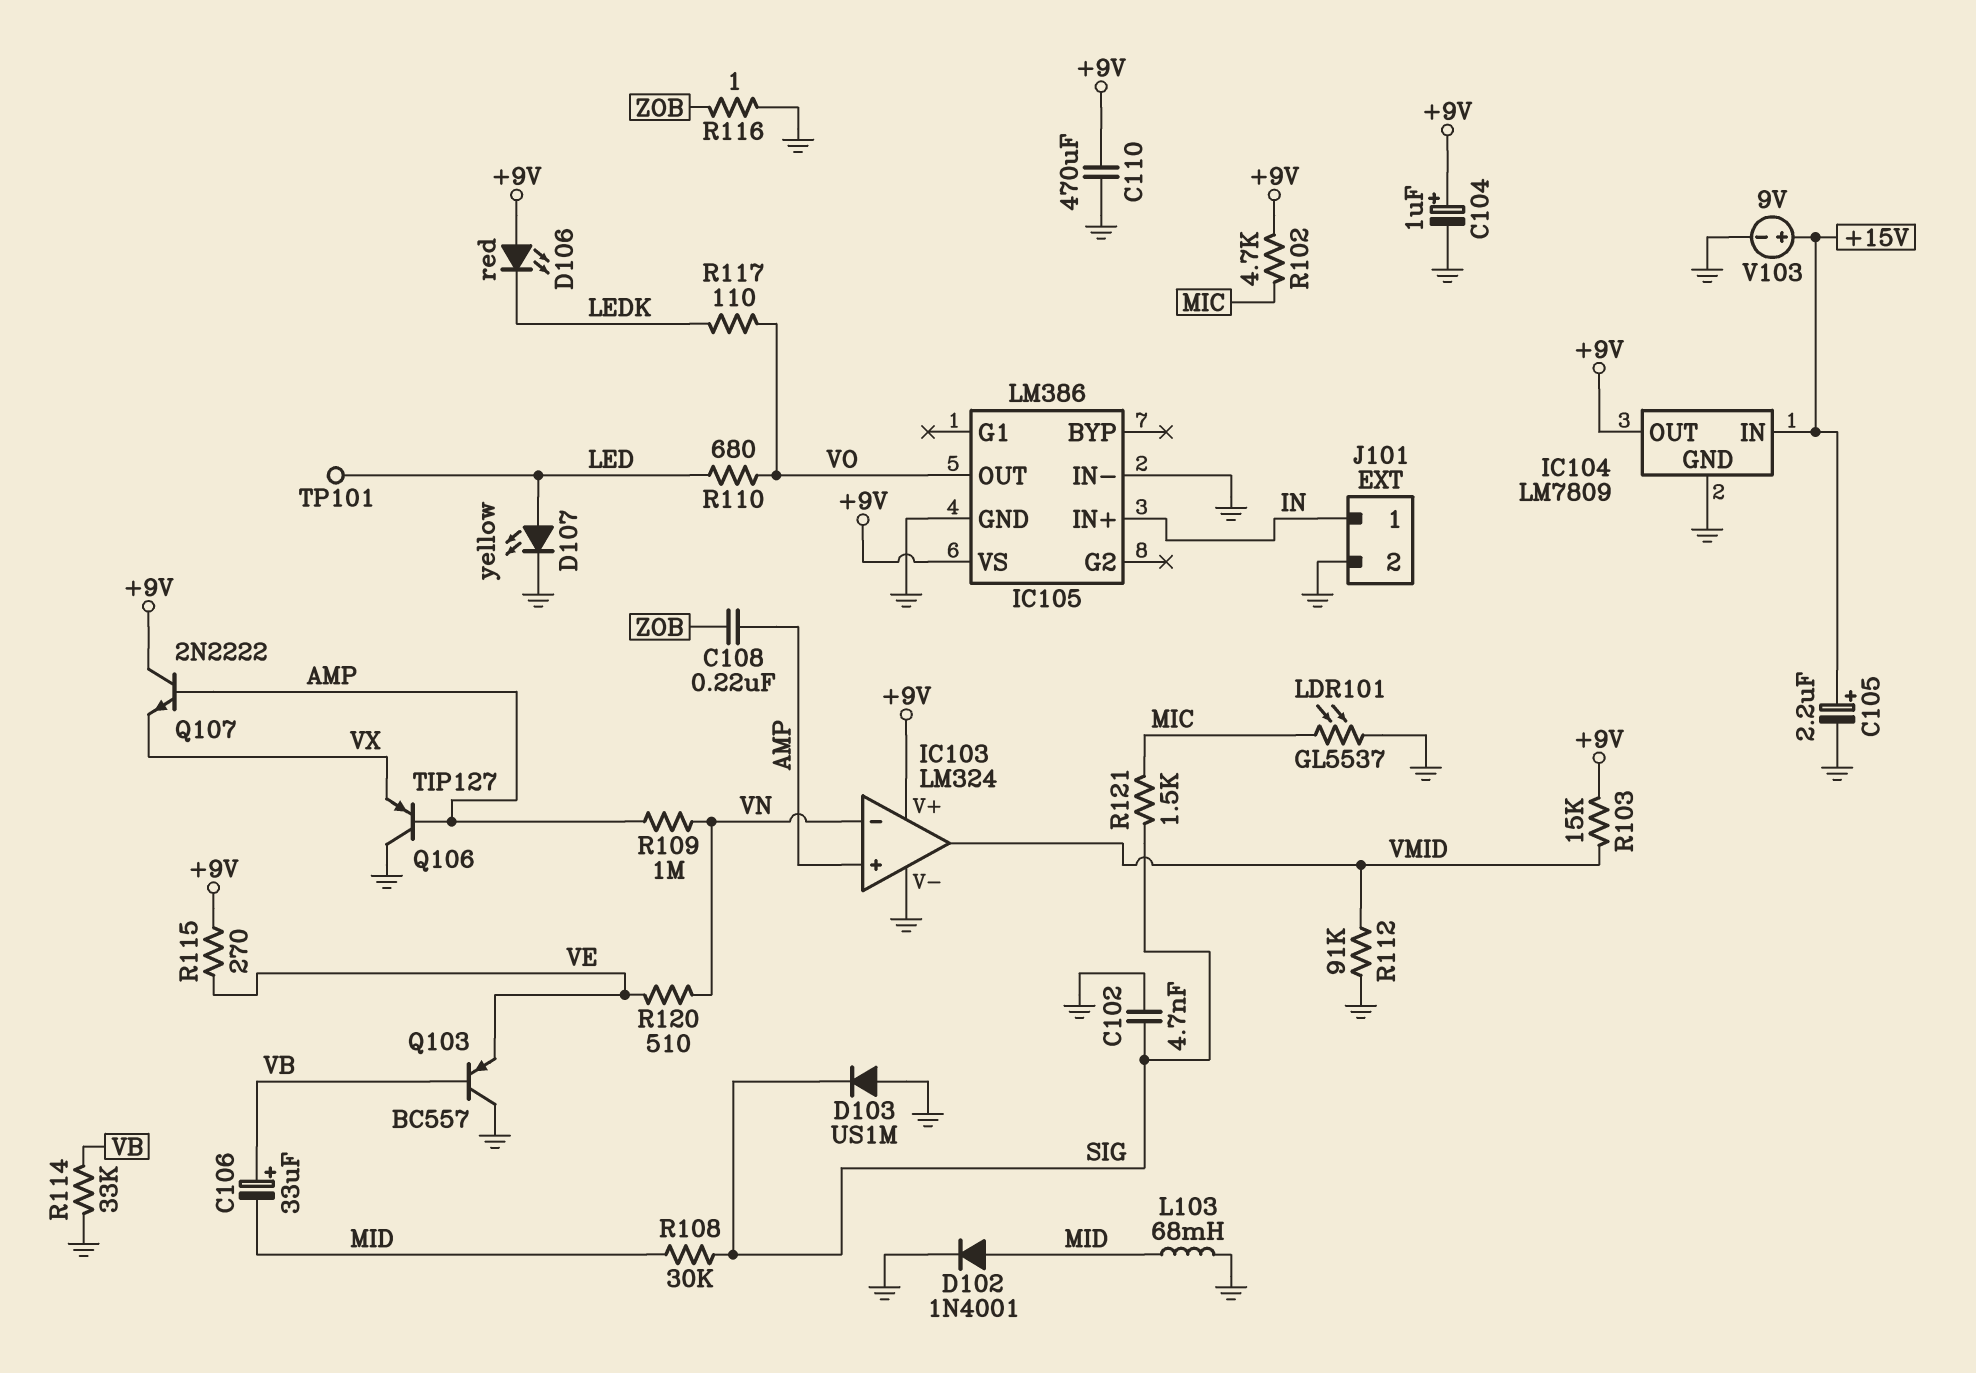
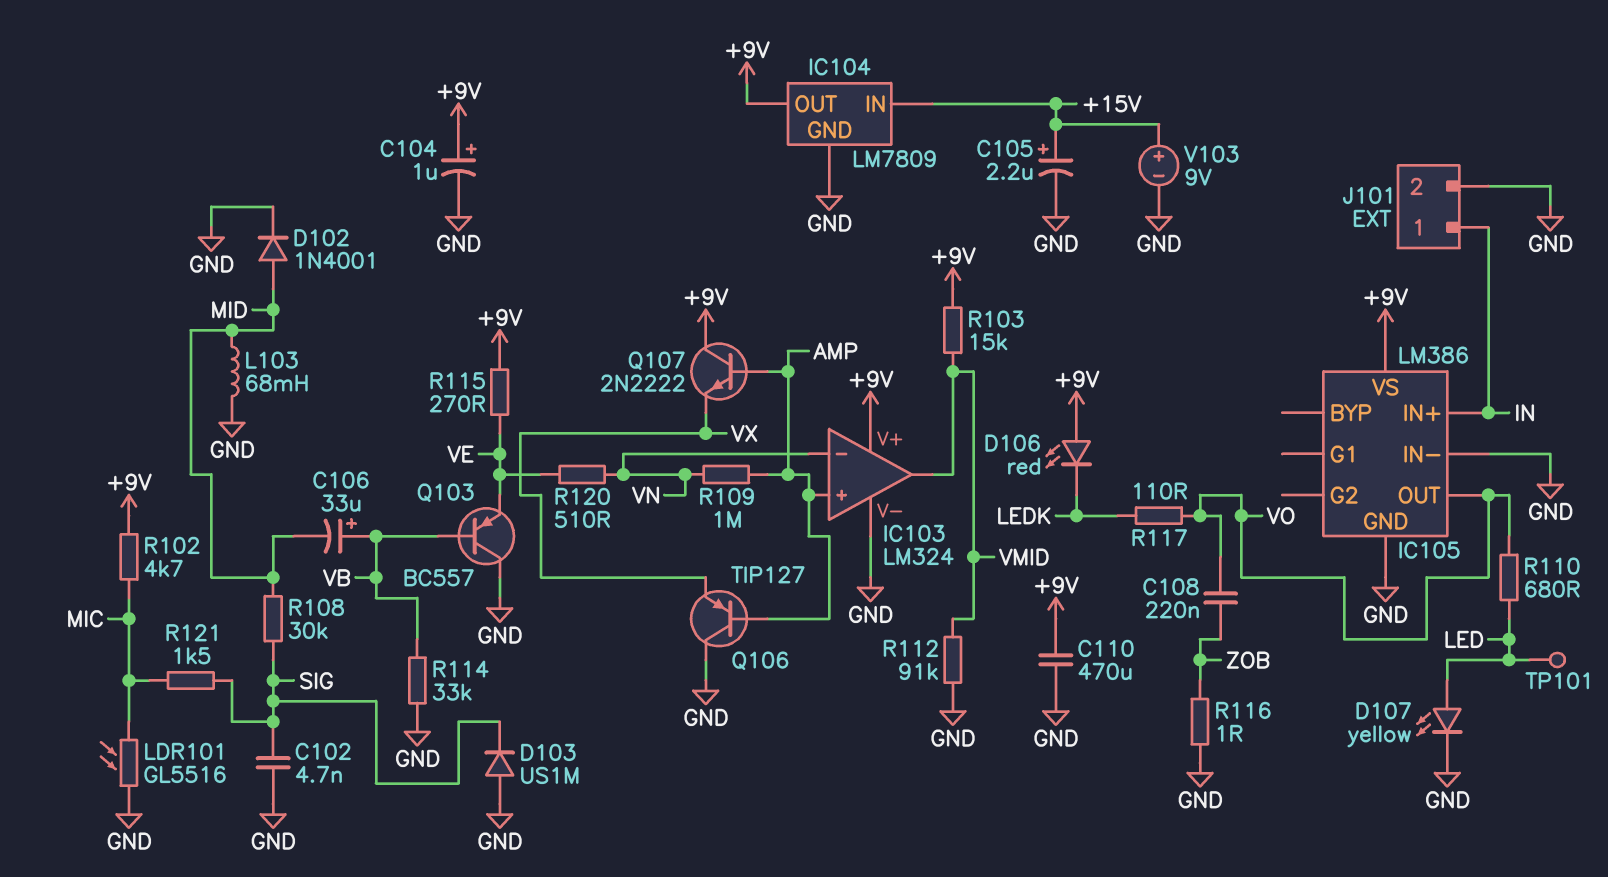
C108: 220nF (AMP, ZOB) -> 220nF (VO, ZOB)
LDR101: GL5537 (GND, MIC) -> GL5516 (GND, MIC)

